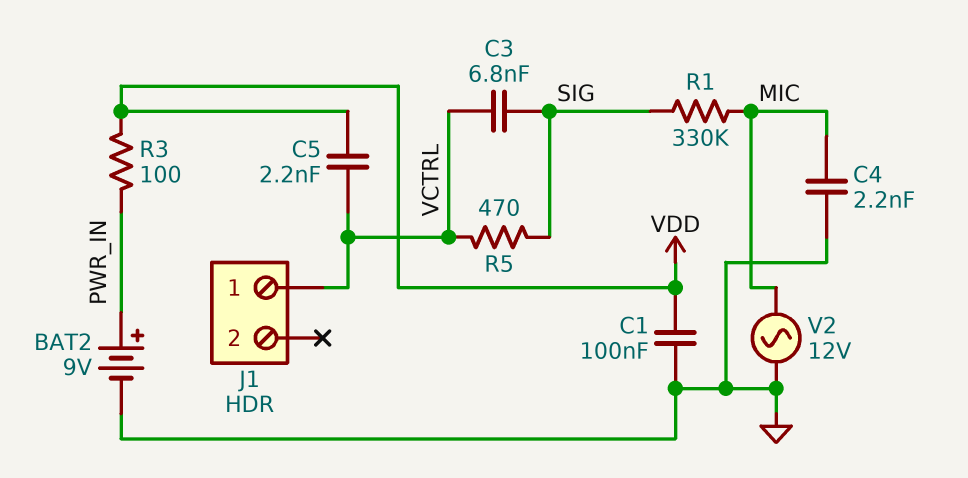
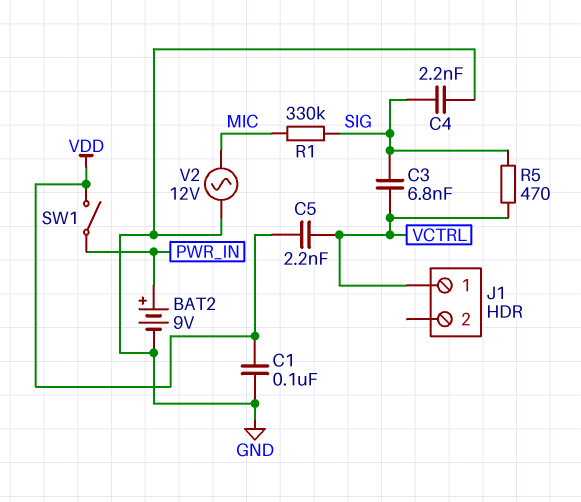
C4: 2.2nF (GND, MIC) -> 2.2nF (GND, SIG)
R3: 100 (PWR_IN, VDD) -> none
SW1: none -> switch (PWR_IN, VDD)

